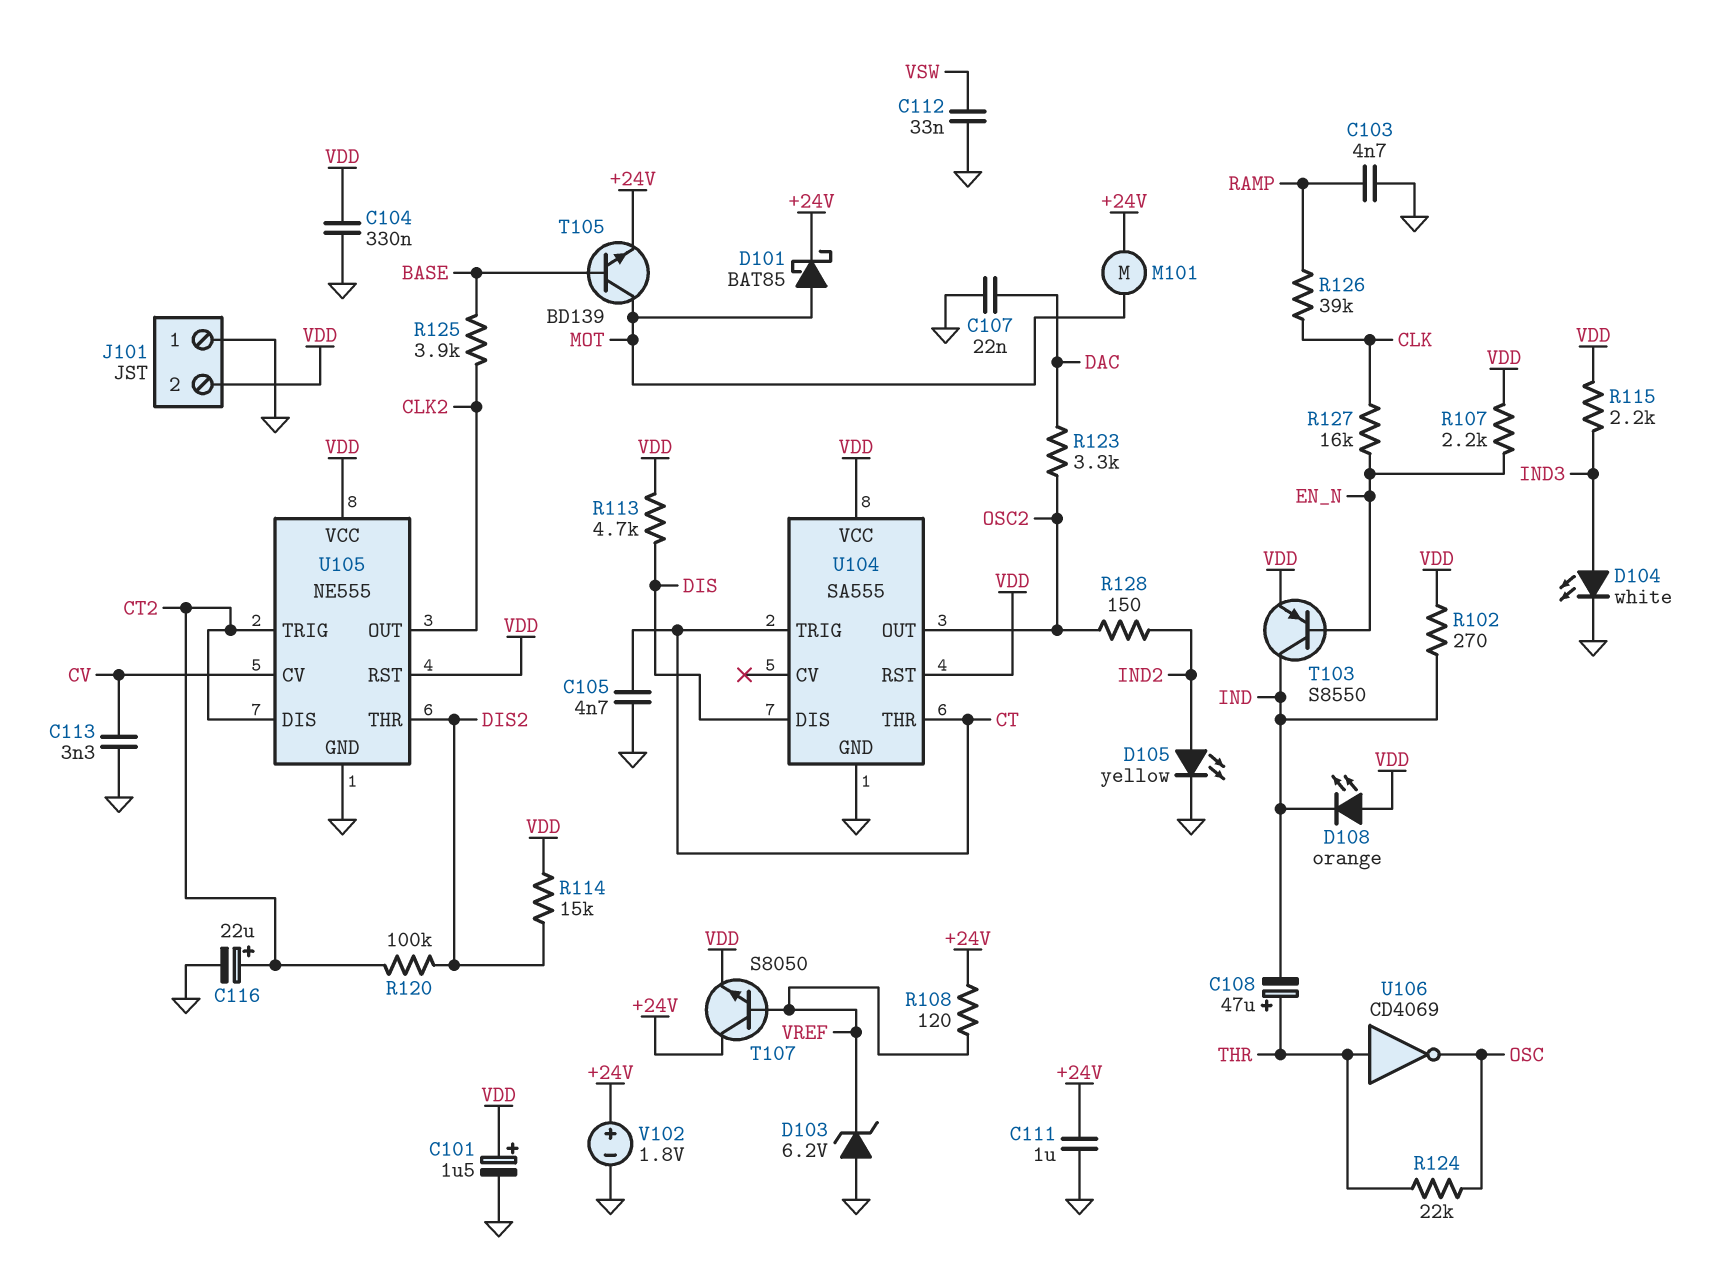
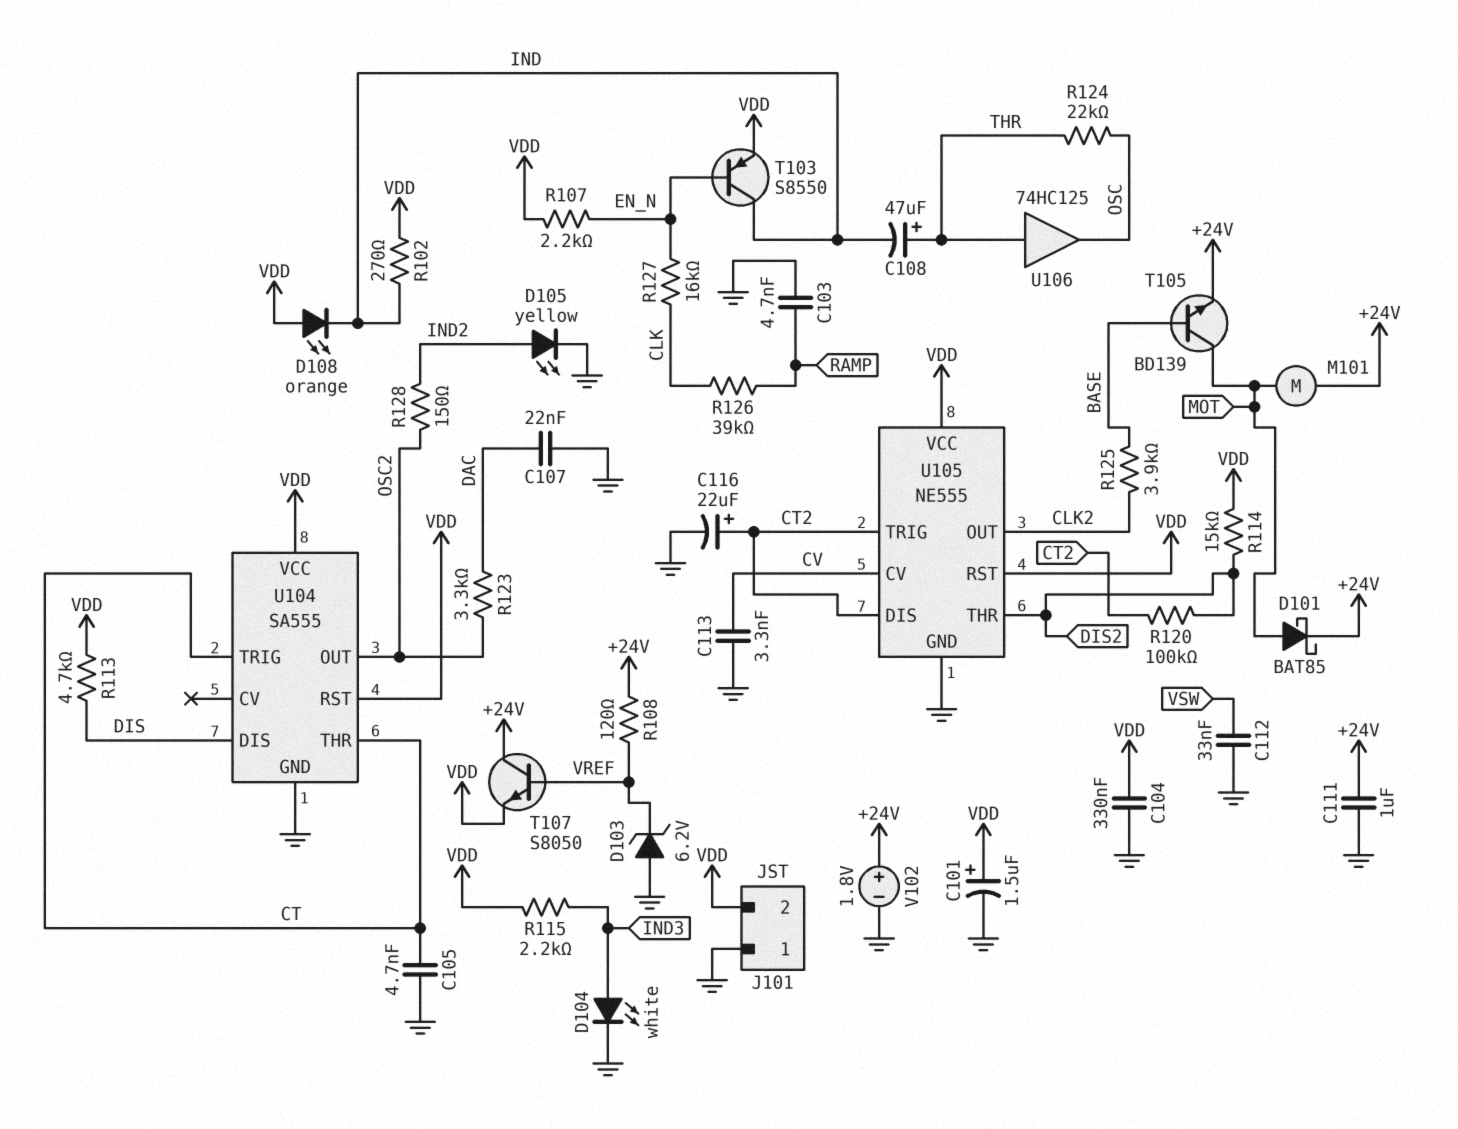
U106: NOT CD4069 (in THR, out OSC) -> buffer 74HC125 (in THR, out OSC)

